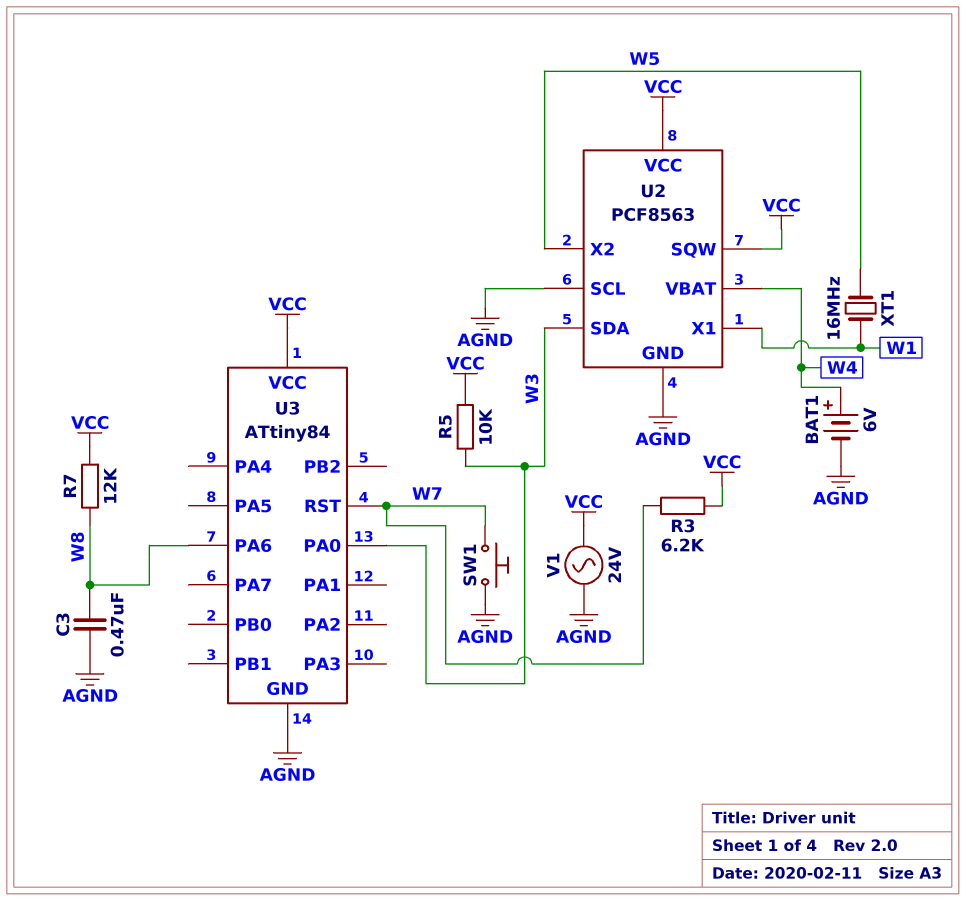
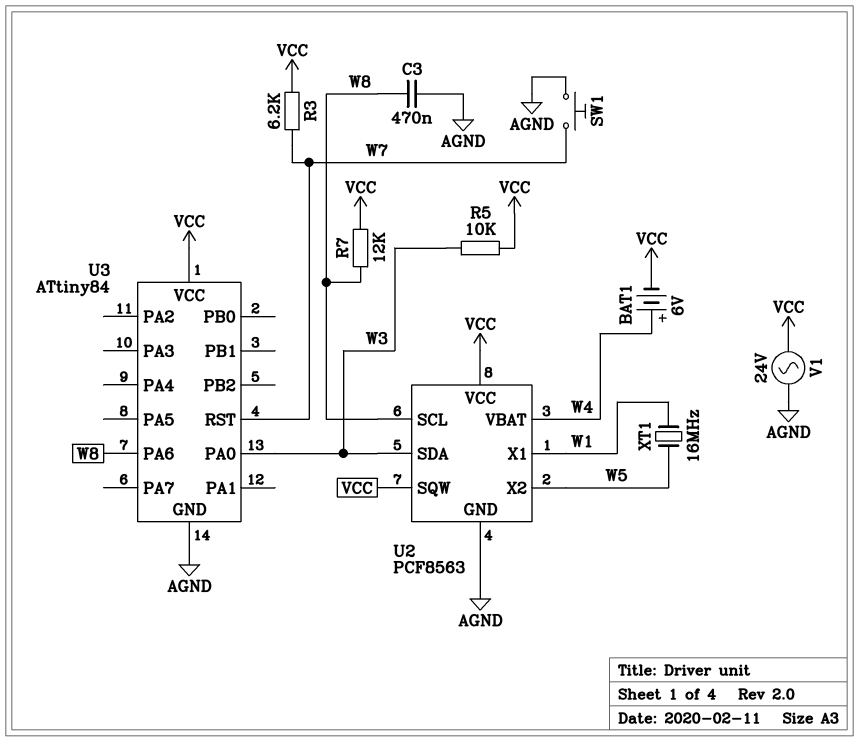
BAT1: 6V (plus W4, minus AGND) -> 6V (plus W4, minus VCC)
U2 pin SCL: AGND -> W8

